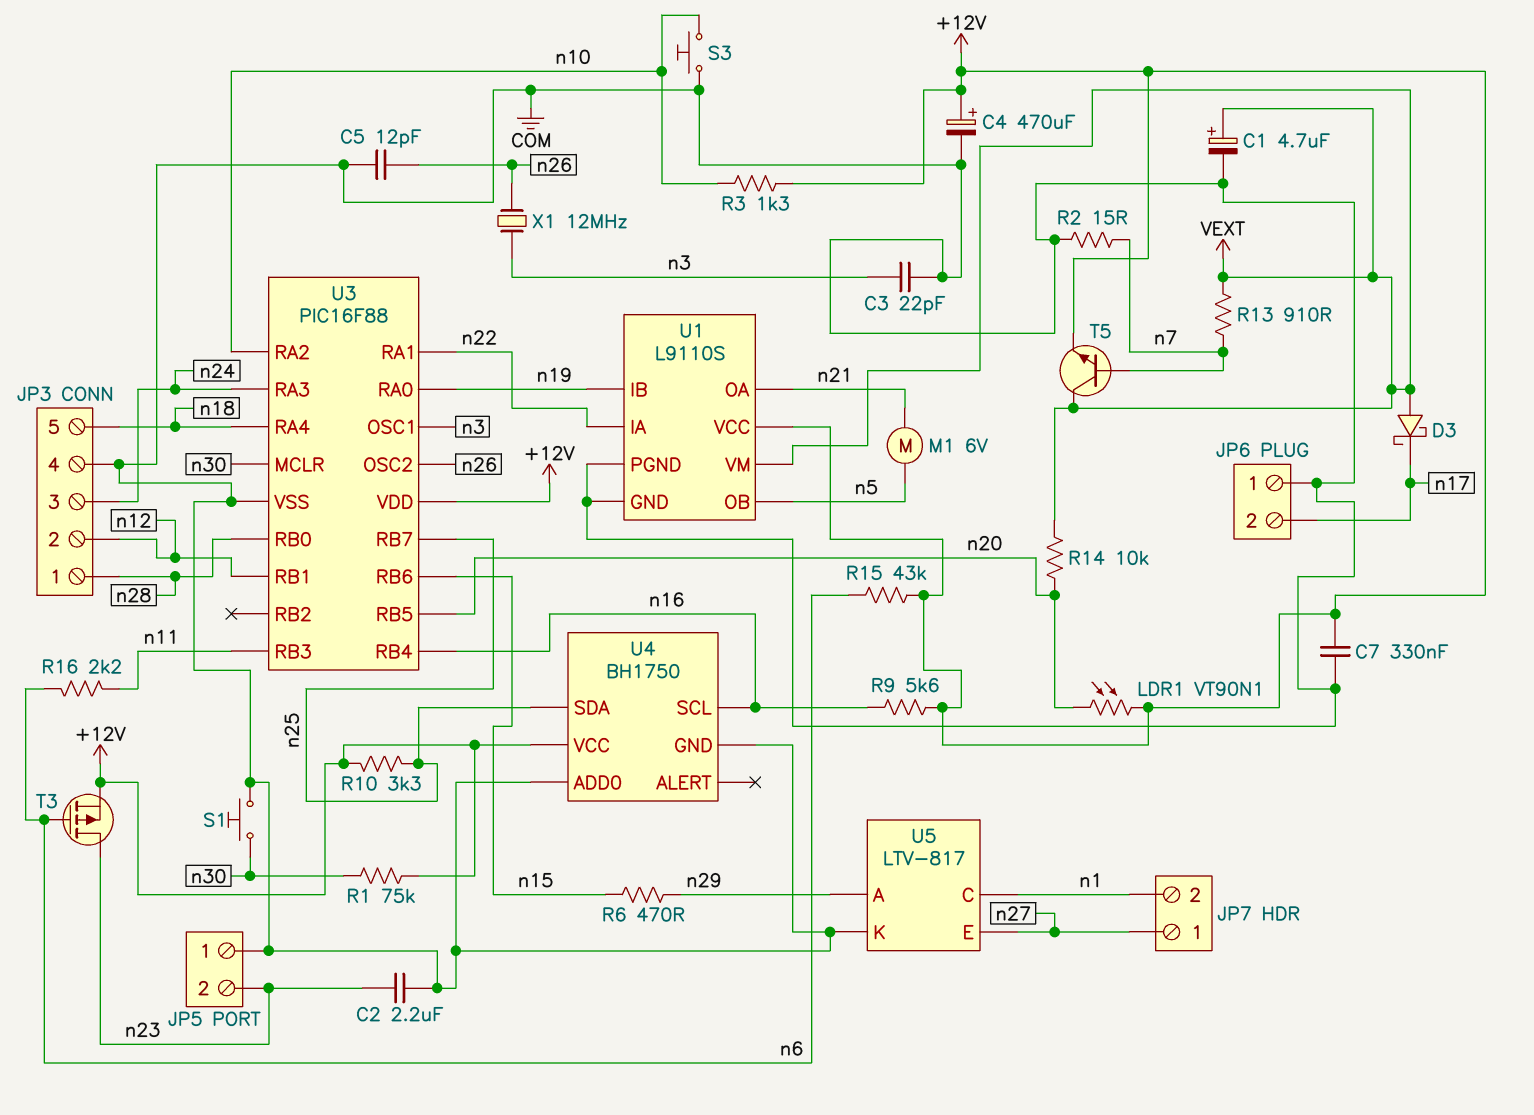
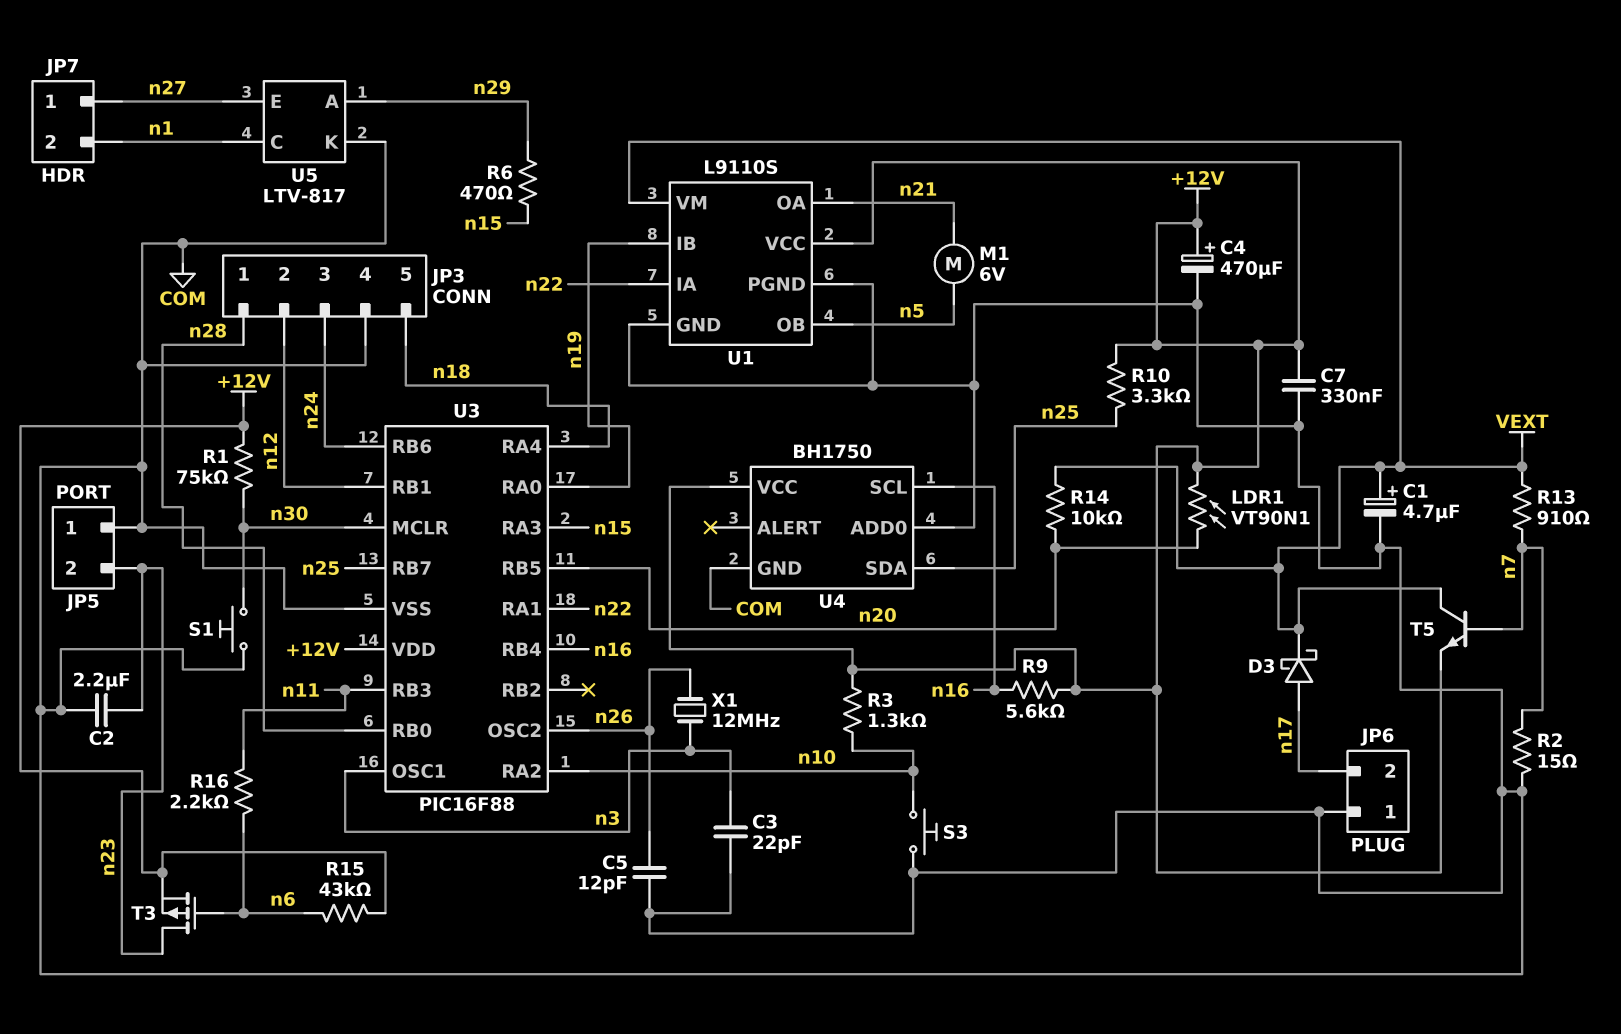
D3: schottky (A VEXT, K n17) -> schottky (A n17, K VEXT)
U3 pin RA3: n24 -> n15
U3 pin RB6: n15 -> n24

